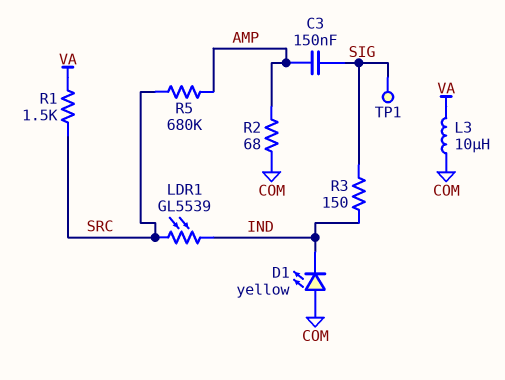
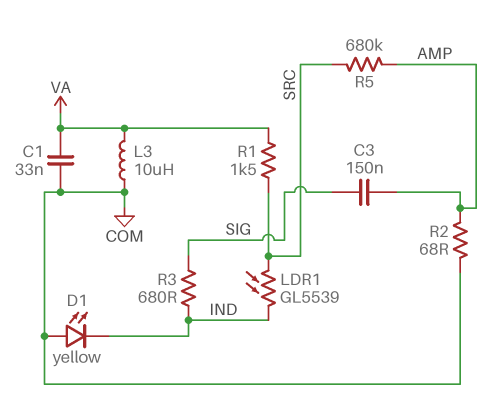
C1: none -> 33nF (COM, VA)
R3: 150 (IND, SIG) -> 680 (IND, SIG)
TP1: test point (SIG) -> none

